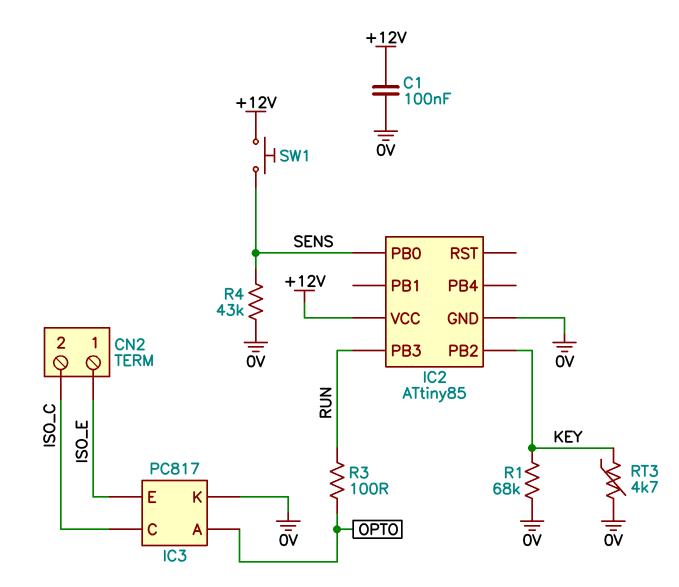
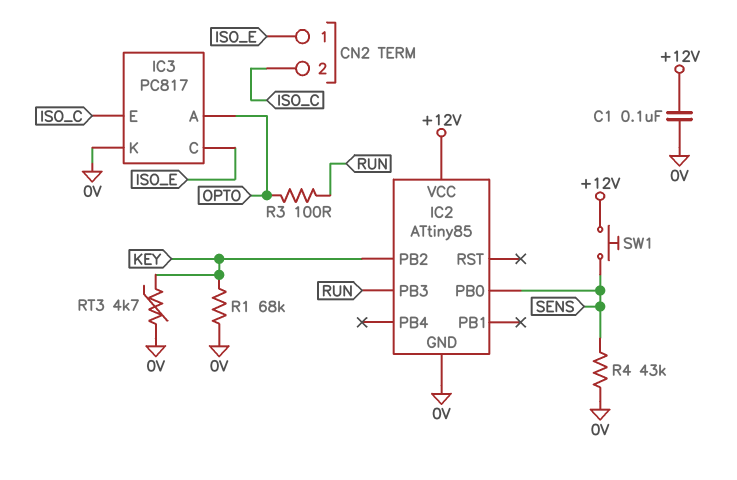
IC3 pin C: ISO_C -> ISO_E
IC3 pin E: ISO_E -> ISO_C

